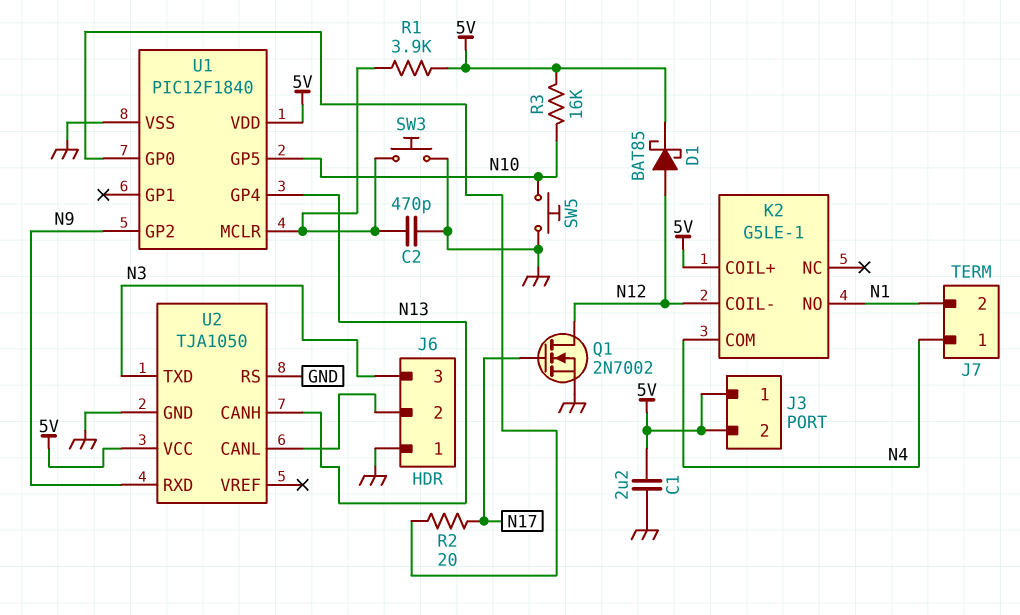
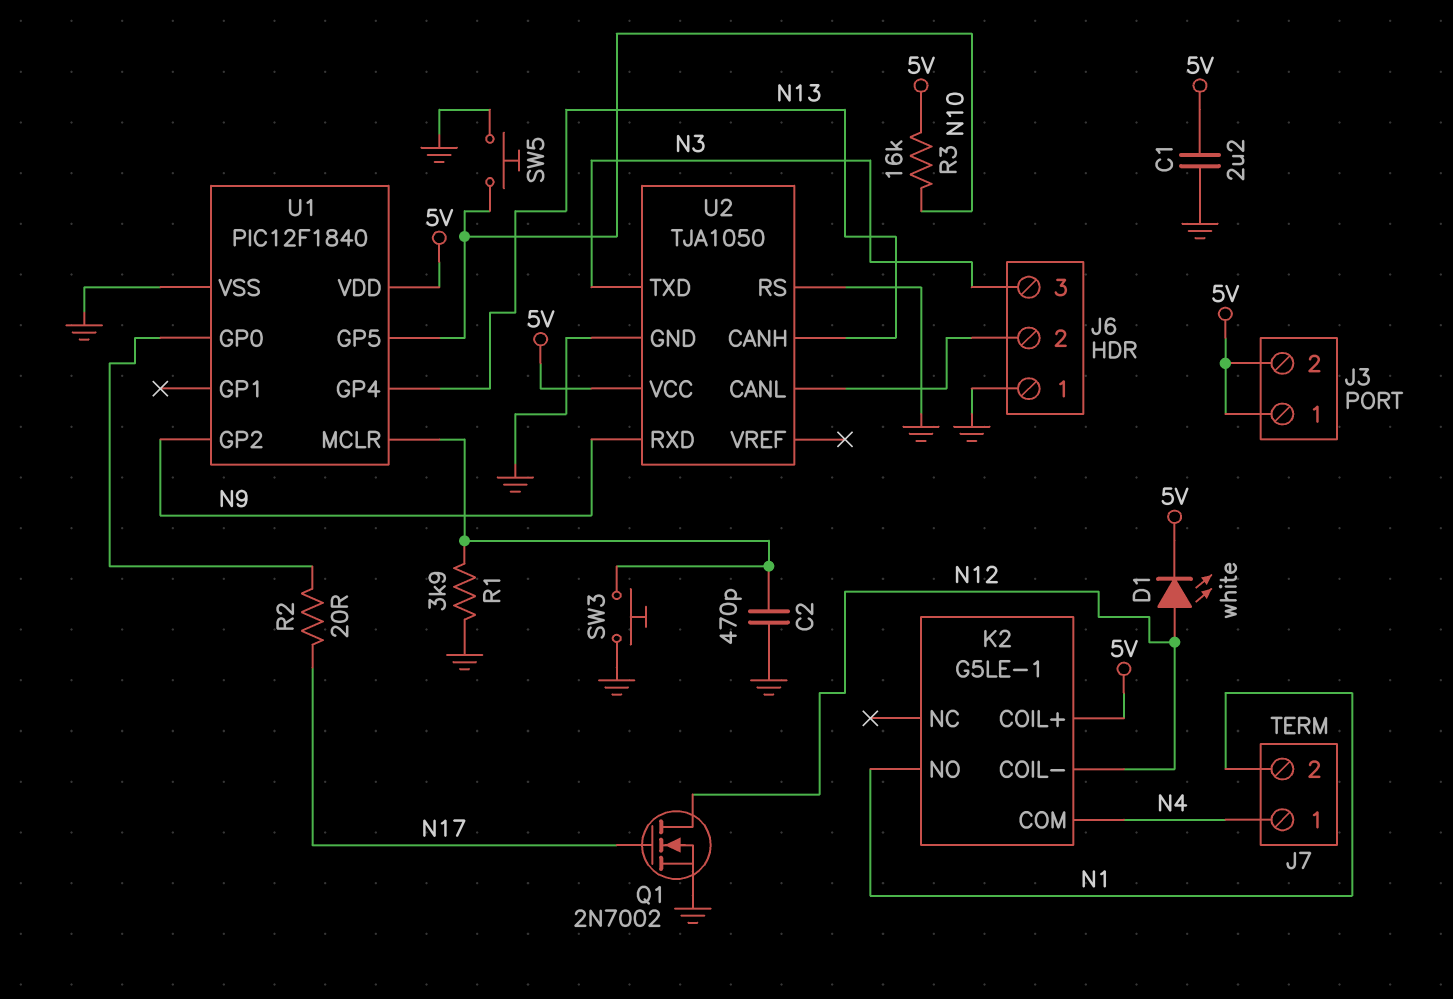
D1: schottky BAT85 (A N12, K 5V) -> LED white (A N12, K 5V)
R1: 3.9k (5V, U1/MCLR) -> 3.9k (GND, U1/MCLR)

